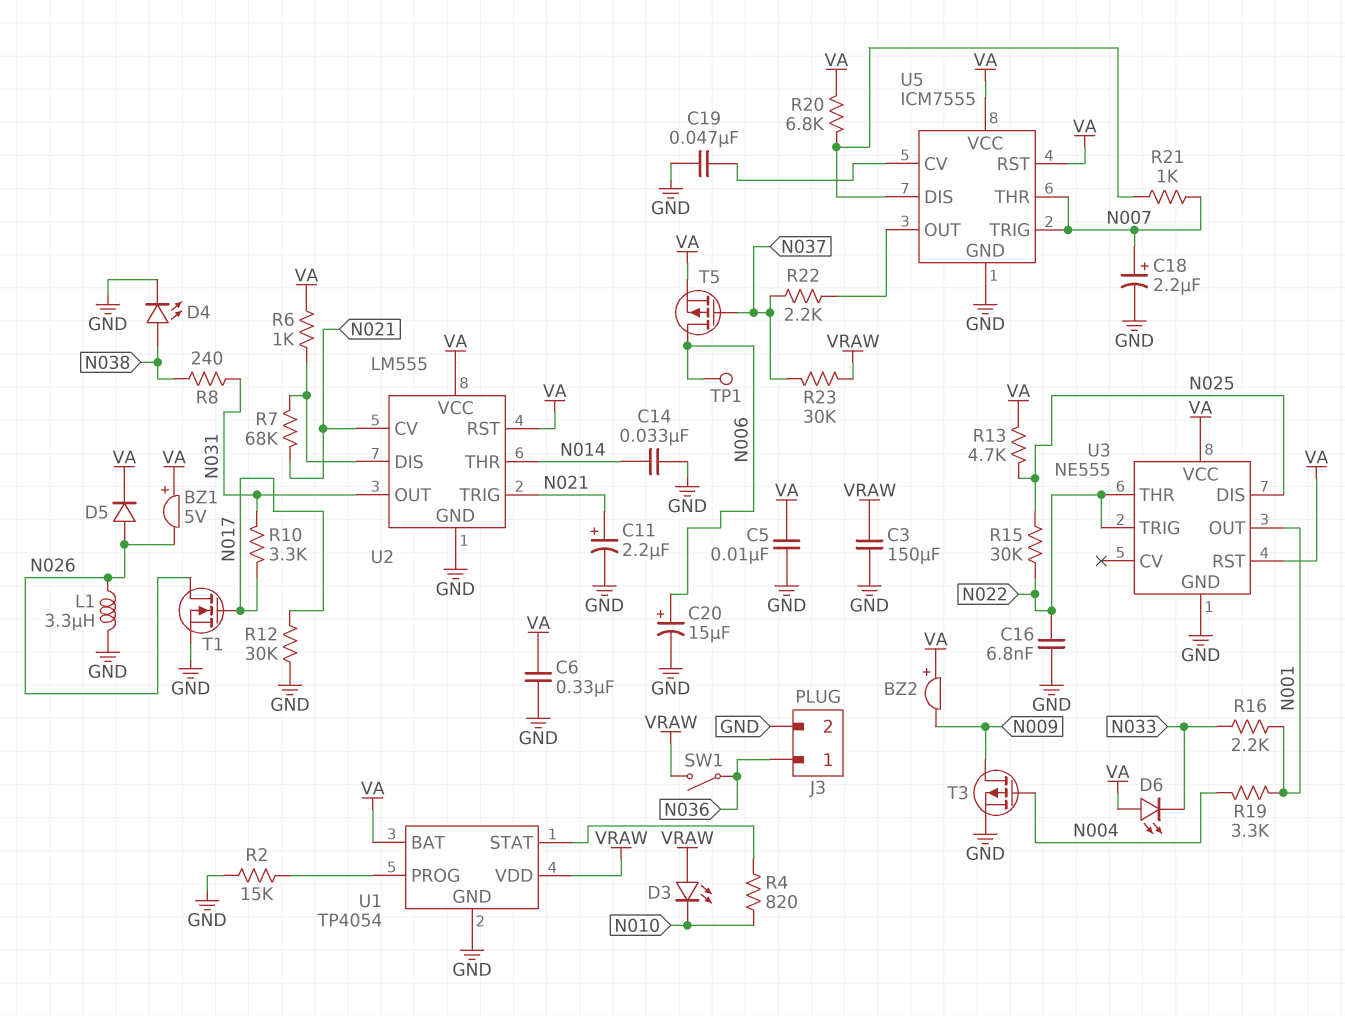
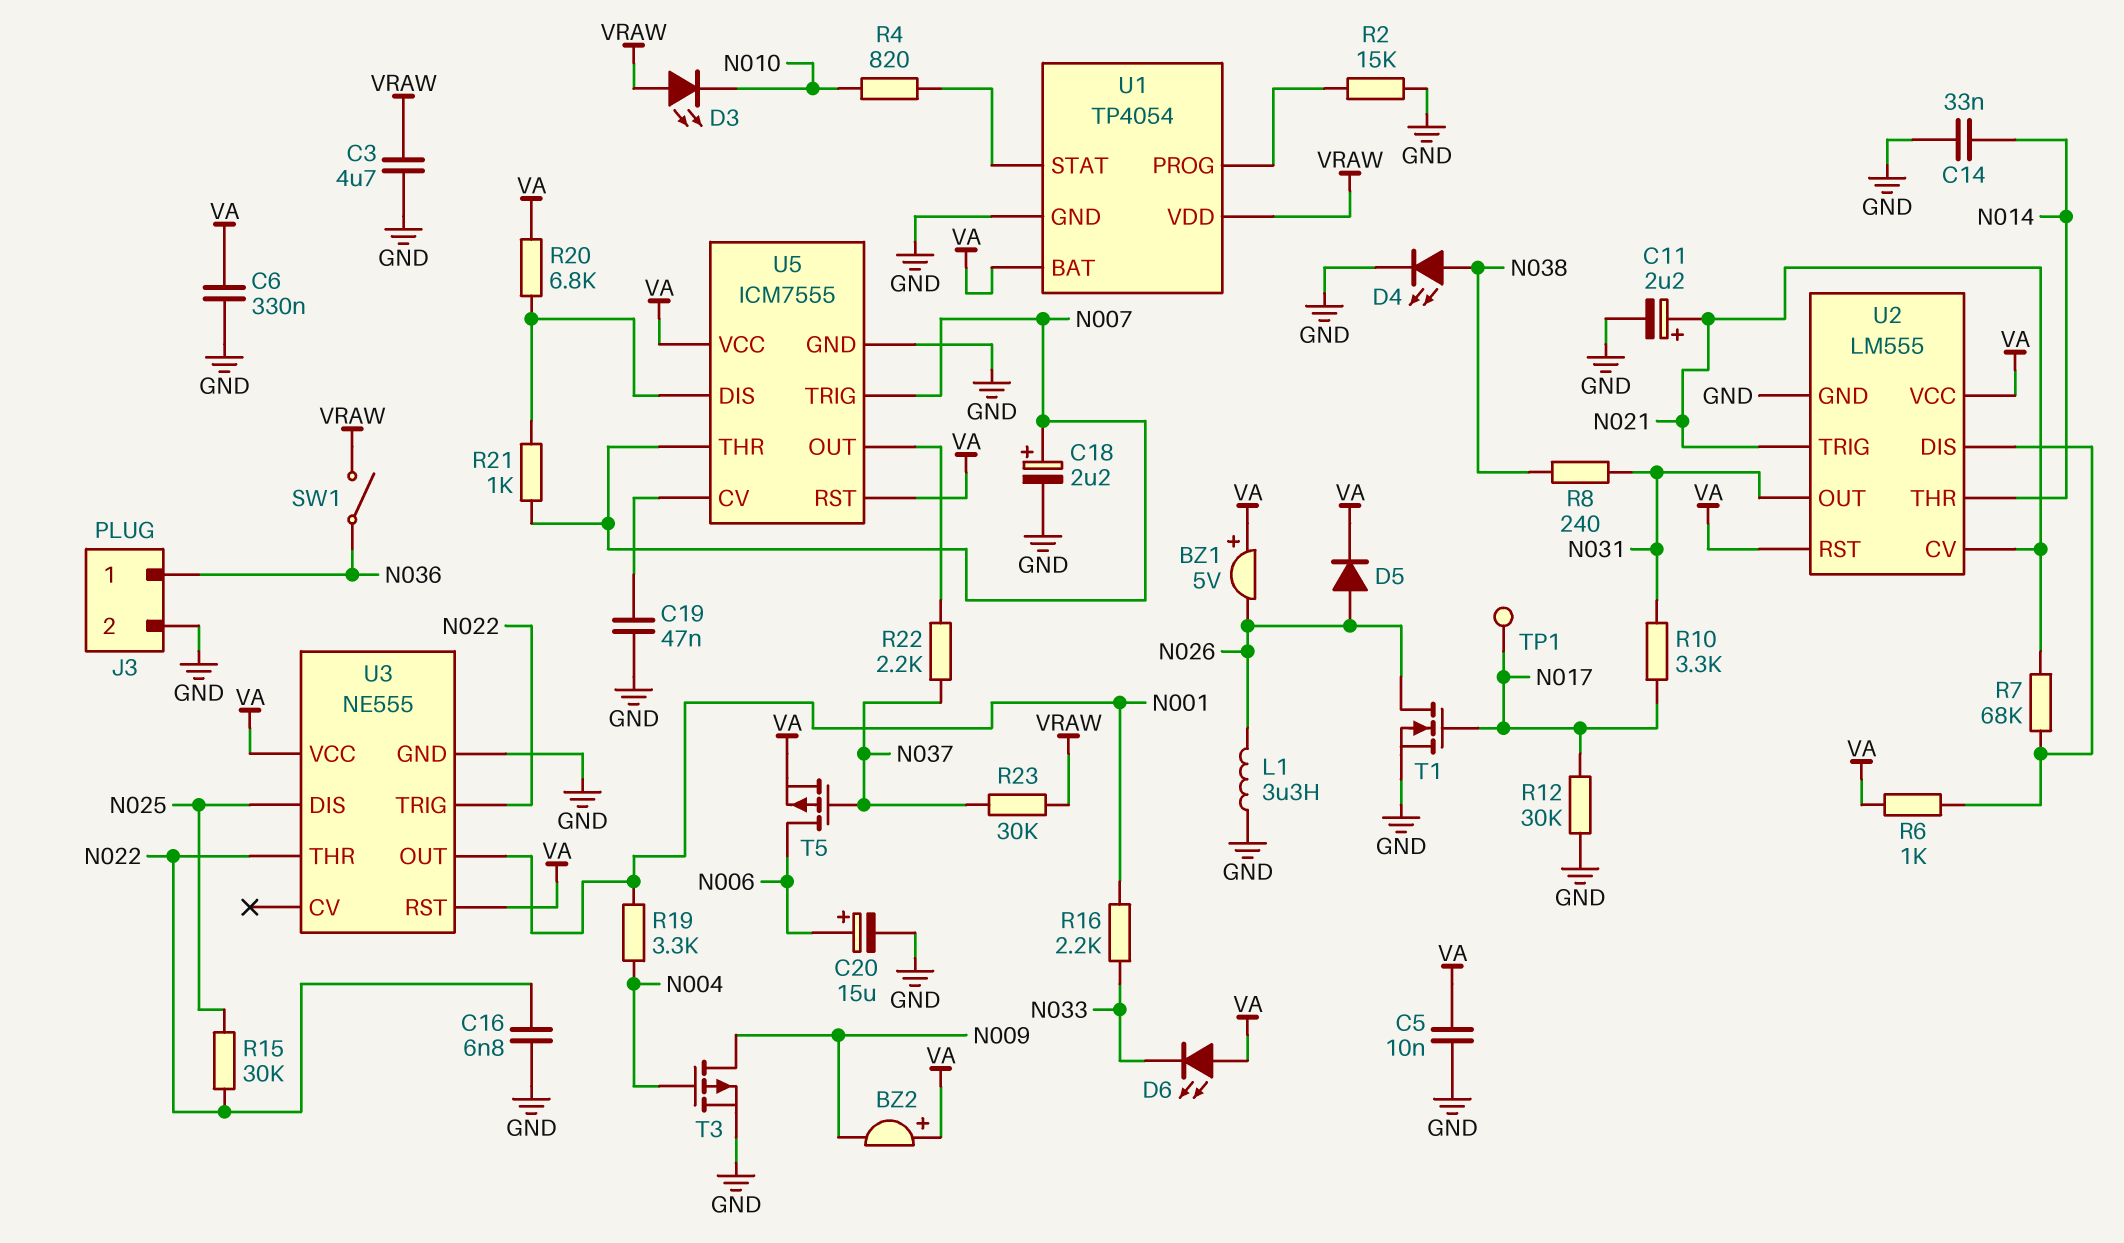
C3: 150uF (GND, VRAW) -> 4.7uF (GND, VRAW)
R13: 4.7k (N025, VA) -> none
TP1: test point (N006) -> test point (N017)

